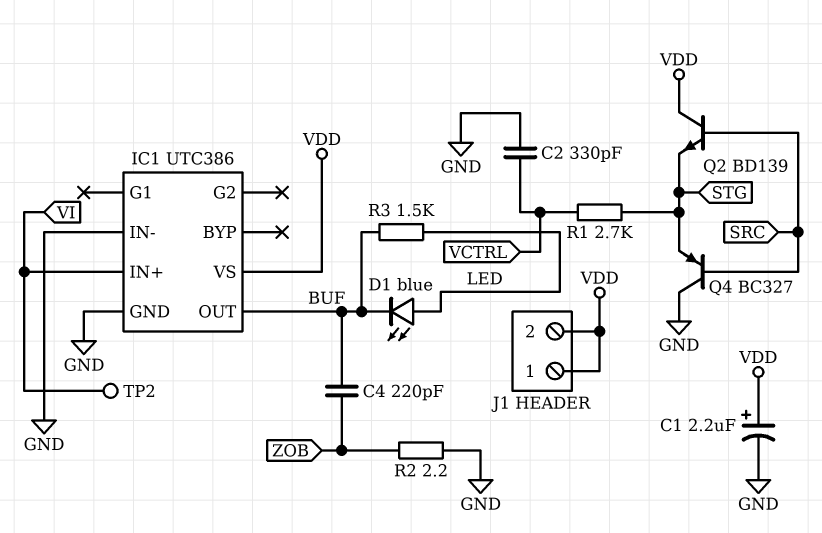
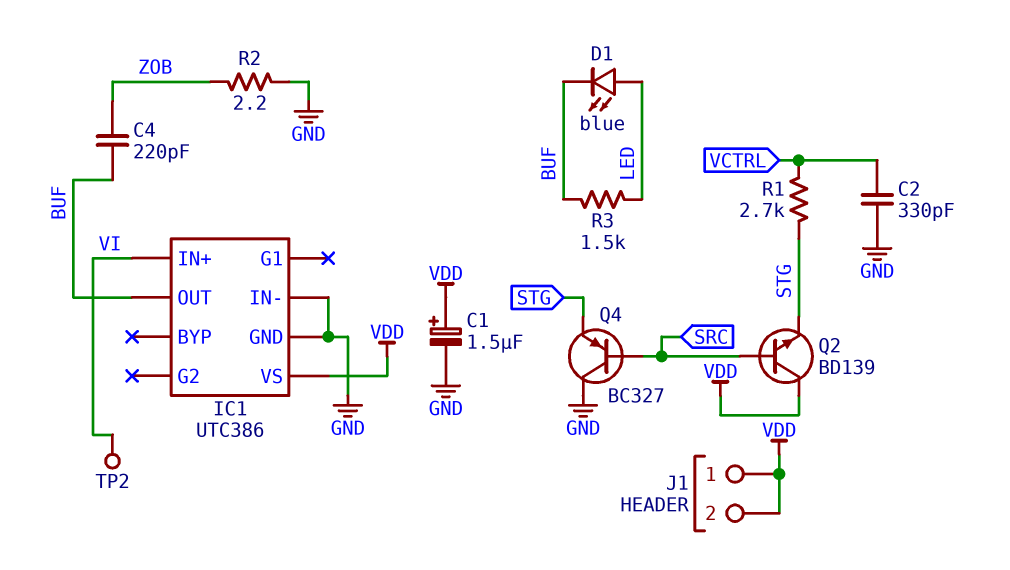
C1: 2.2uF (plus VDD, minus GND) -> 1.5uF (plus VDD, minus GND)

